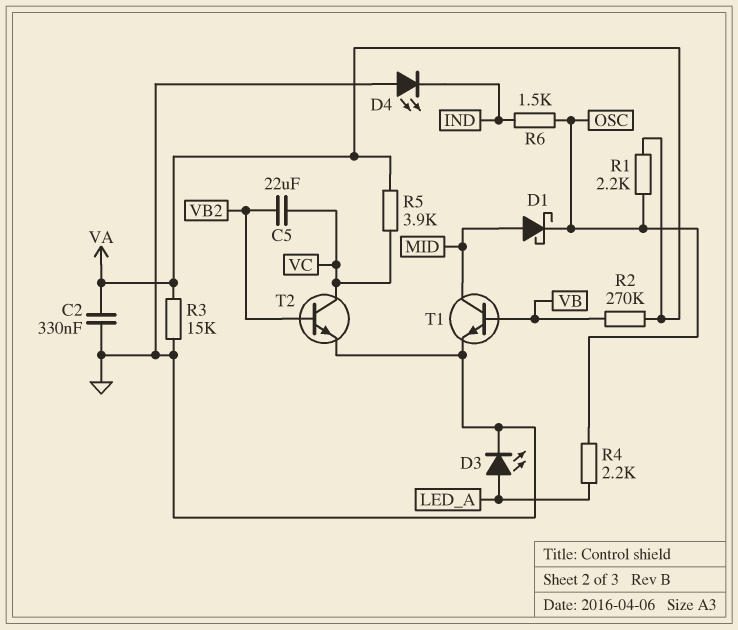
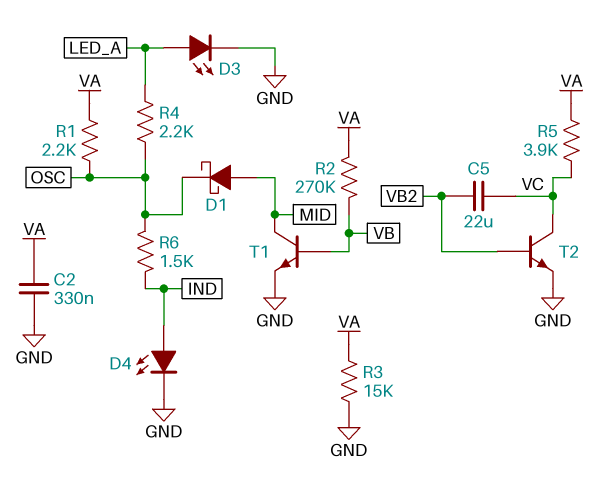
D4: LED (A GND, K IND) -> LED (A IND, K GND)

